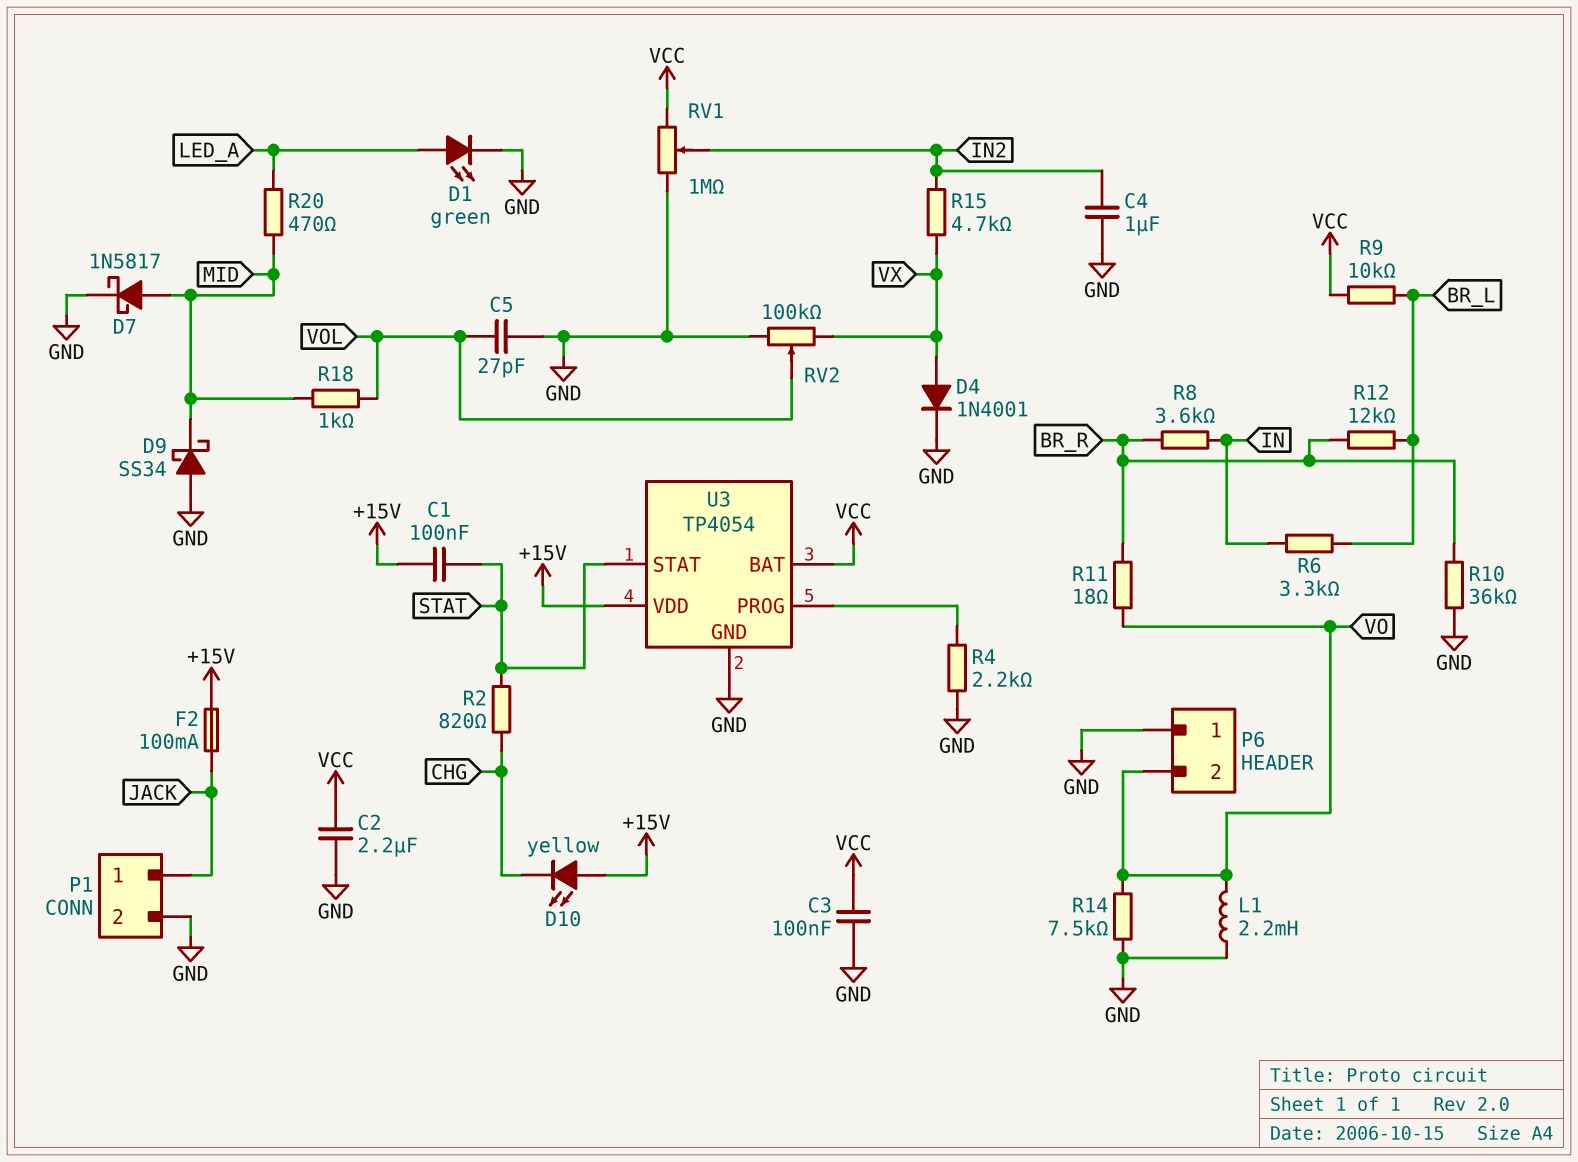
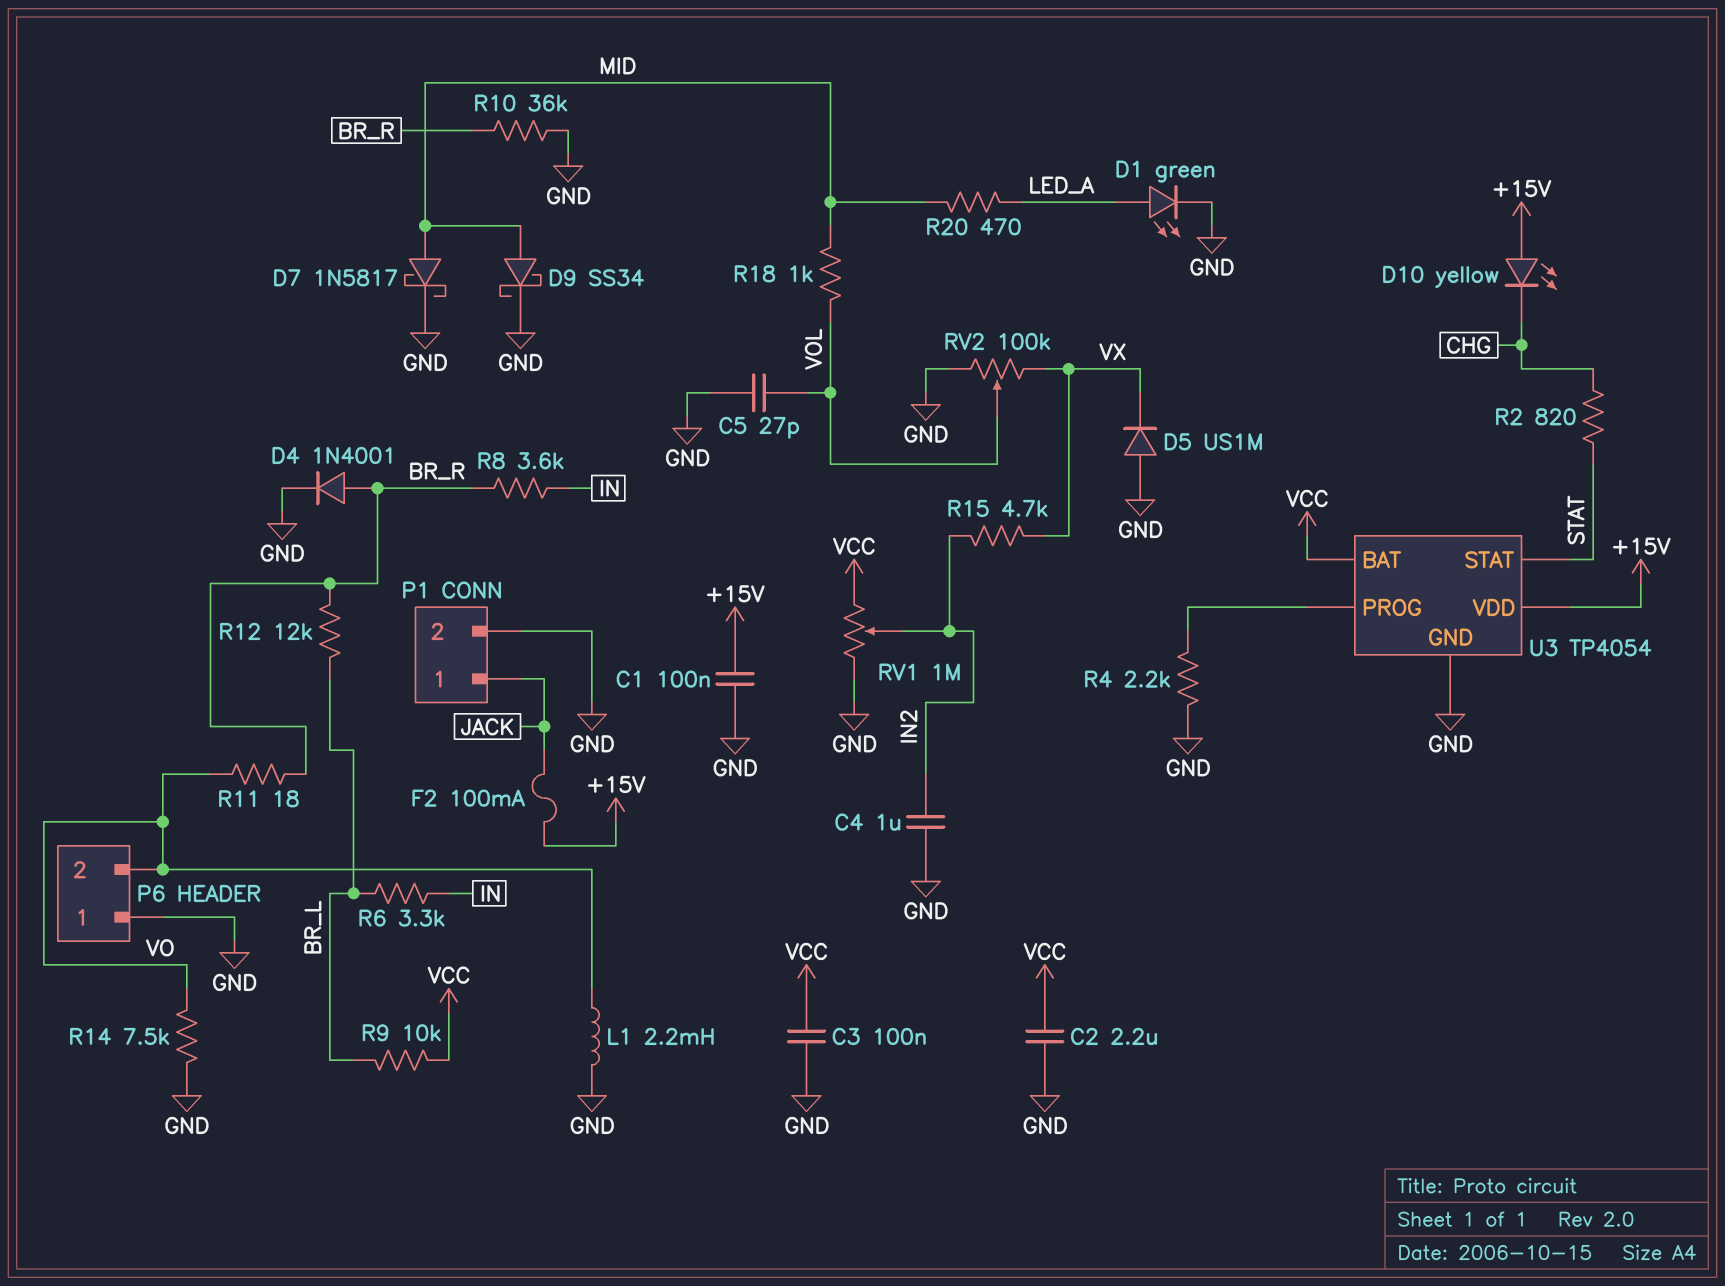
C1: 100nF (+15V, STAT) -> 100nF (+15V, GND)
D4: diode 1N4001 (A VX, K GND) -> diode 1N4001 (A BR_R, K GND)
D5: none -> diode US1M (A GND, K VX)
D9: schottky SS34 (A GND, K MID) -> schottky SS34 (A MID, K GND)

